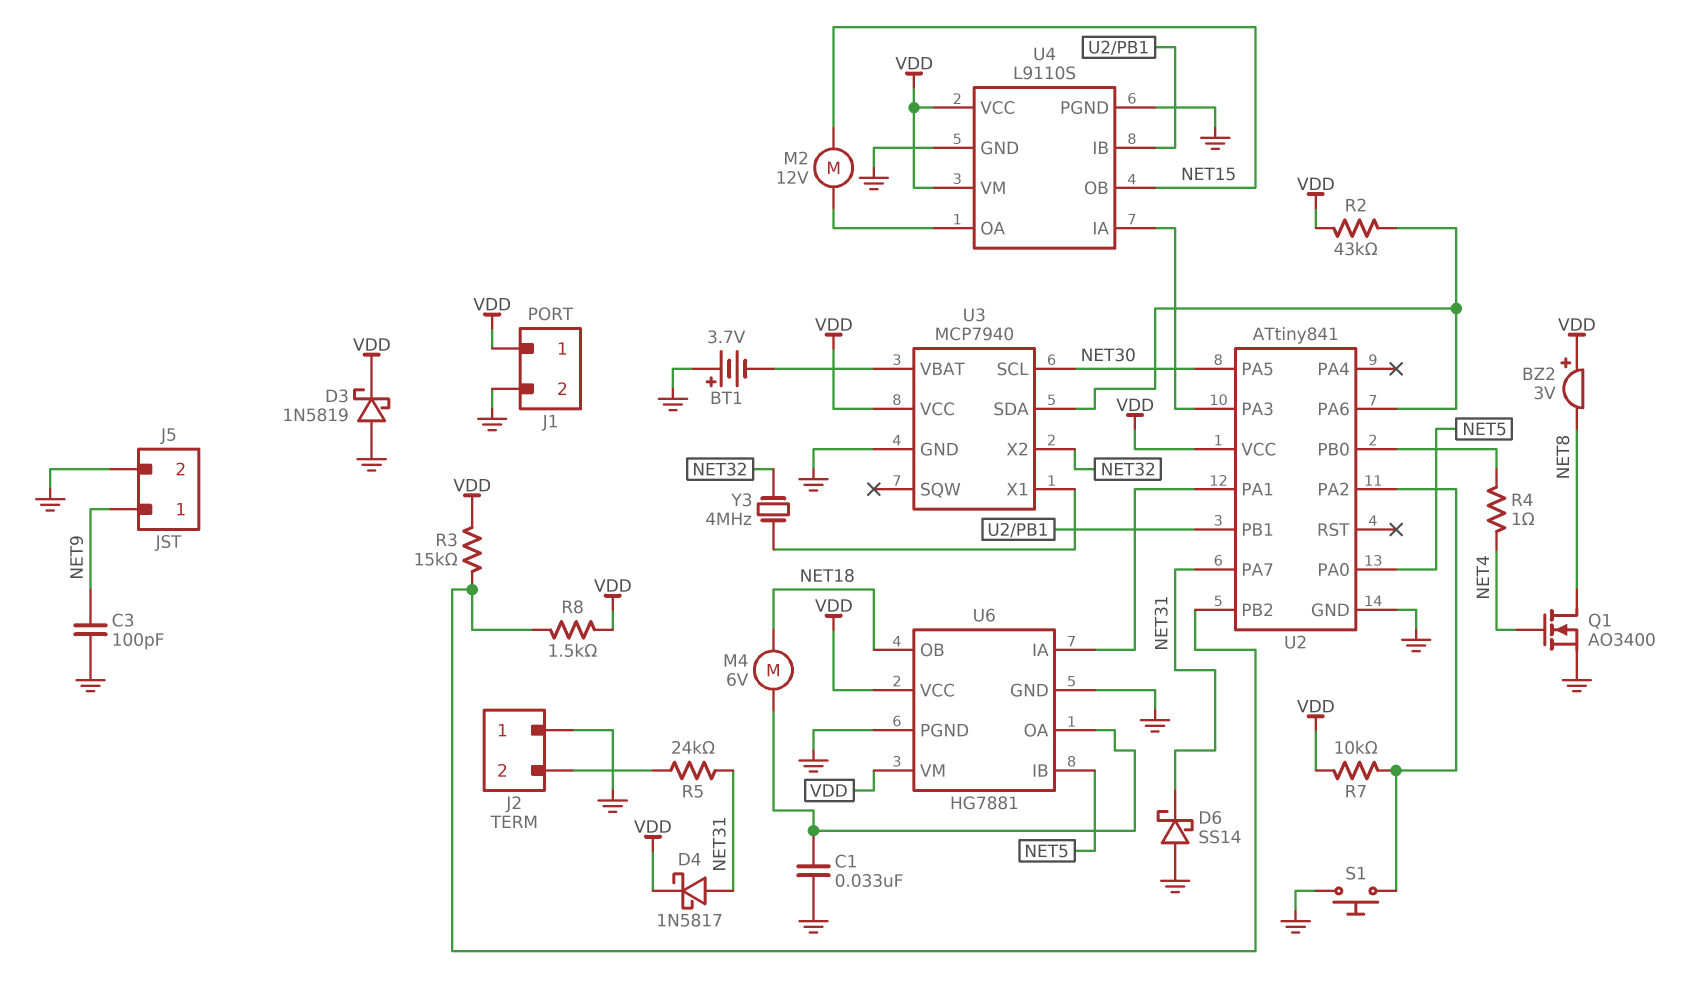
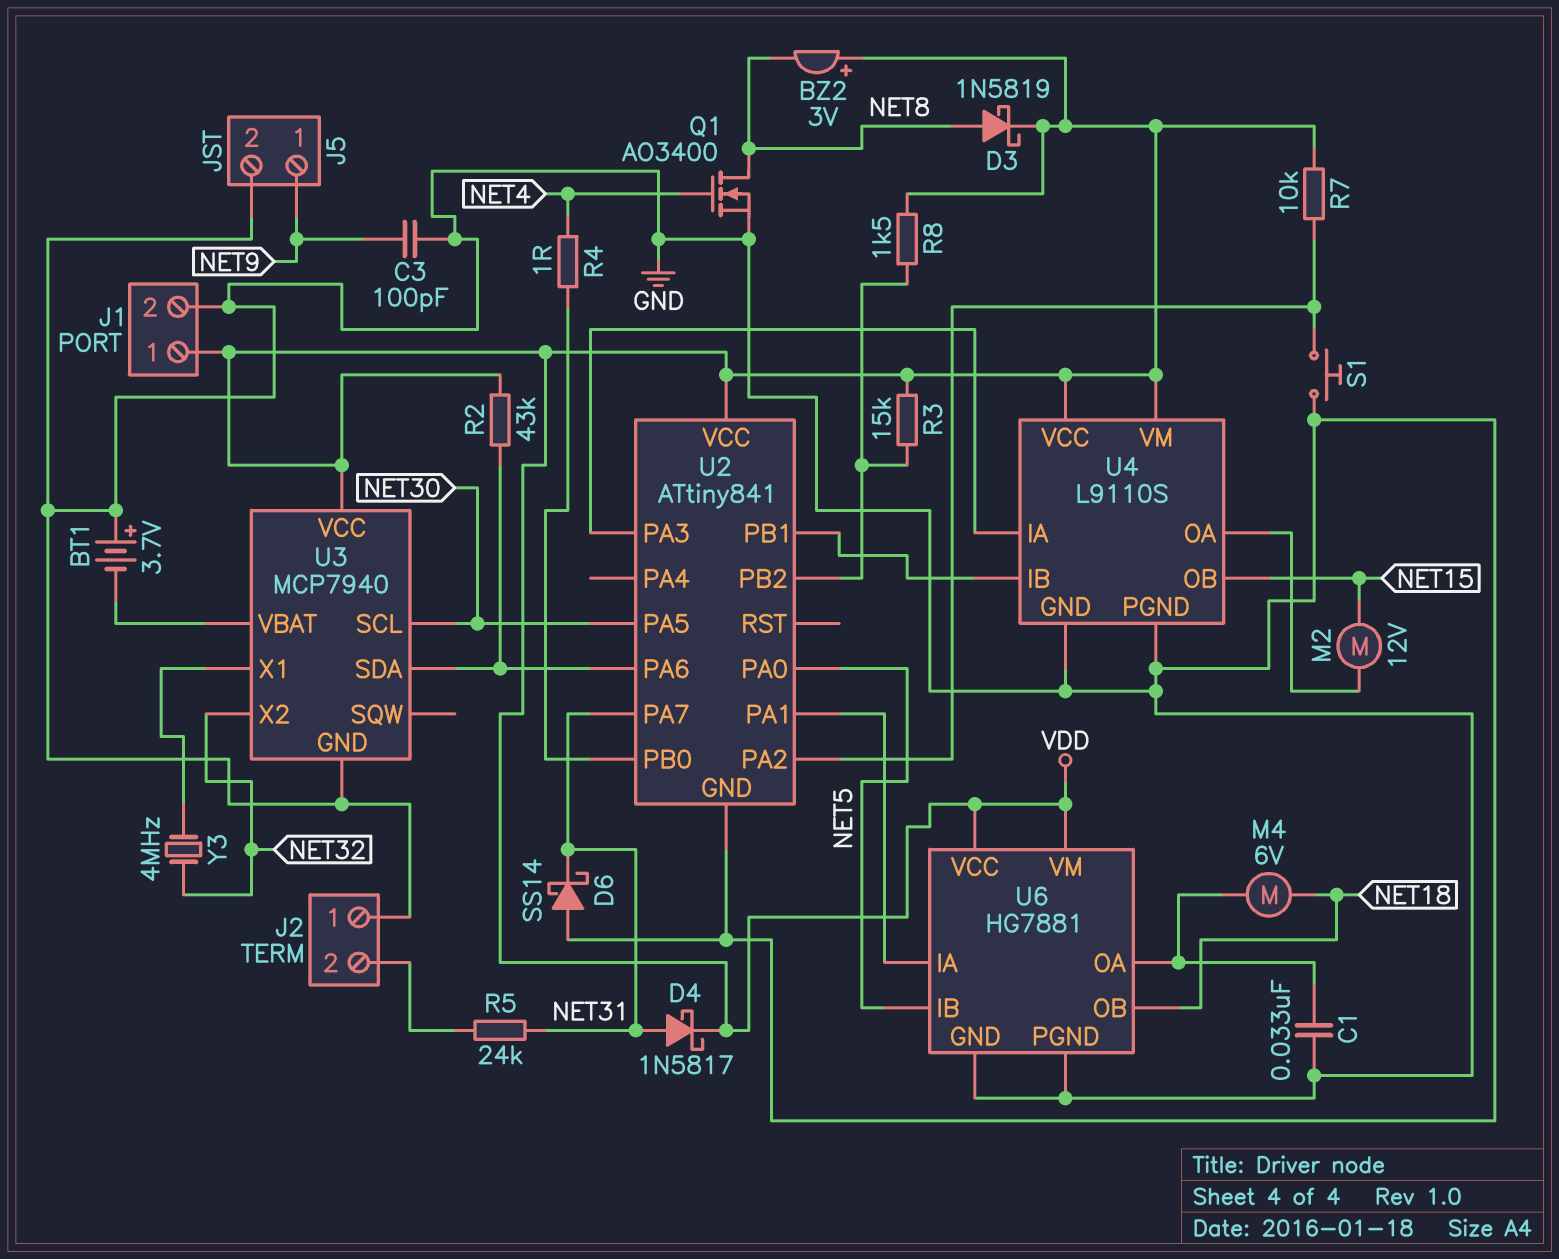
D3: schottky 1N5819 (A GND, K VDD) -> schottky 1N5819 (A NET8, K VDD)

